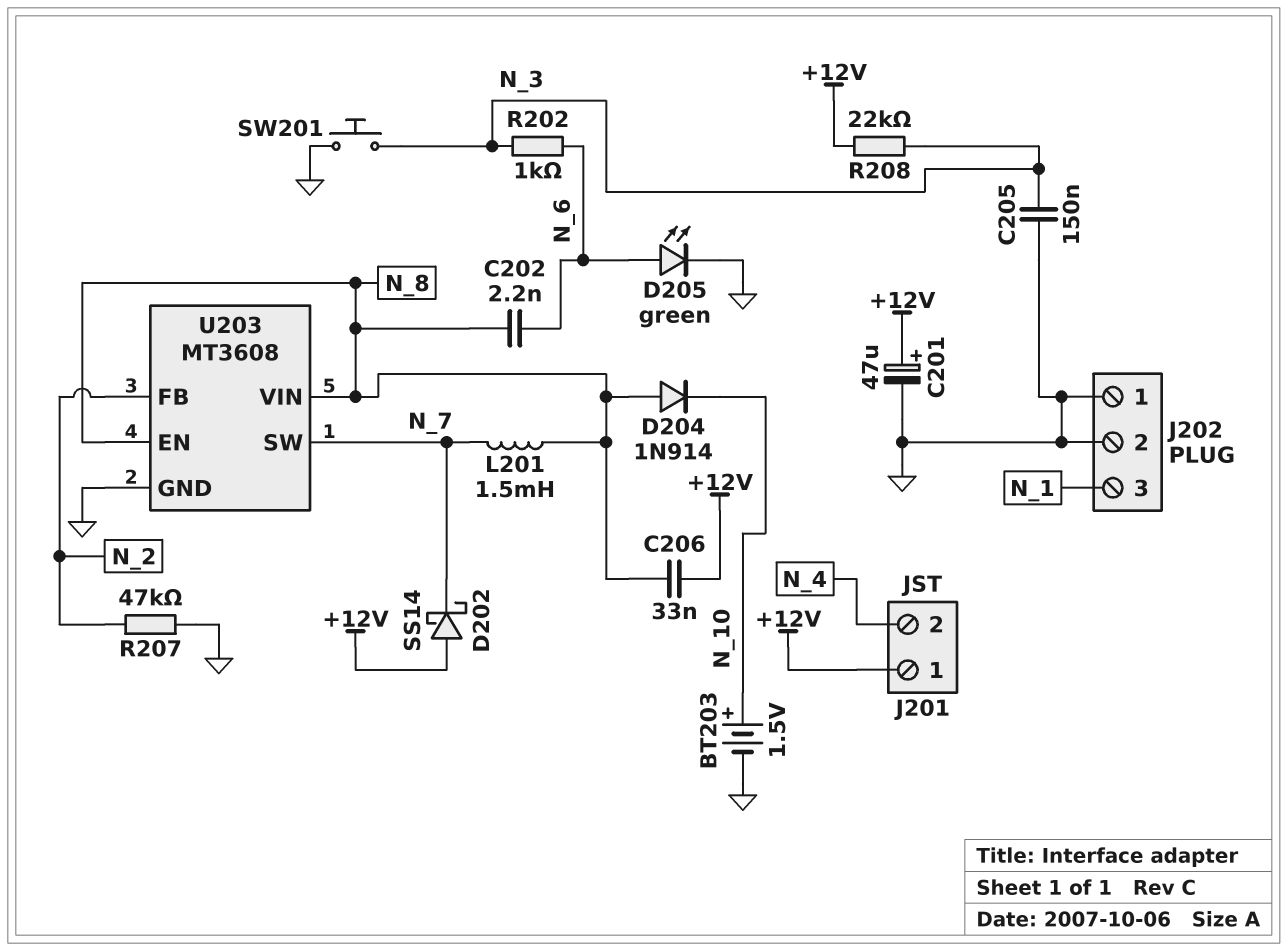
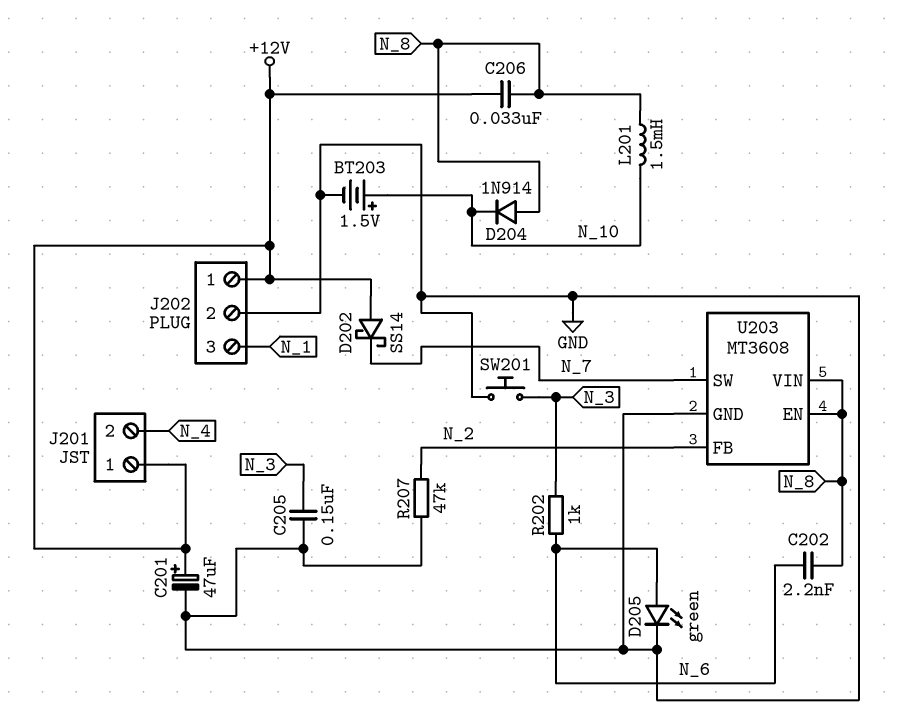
J202 pin 1: GND -> +12V
L201: 1.5mH (N_7, N_8) -> 1.5mH (N_8, N_10)
R208: 22k (+12V, N_3) -> none

